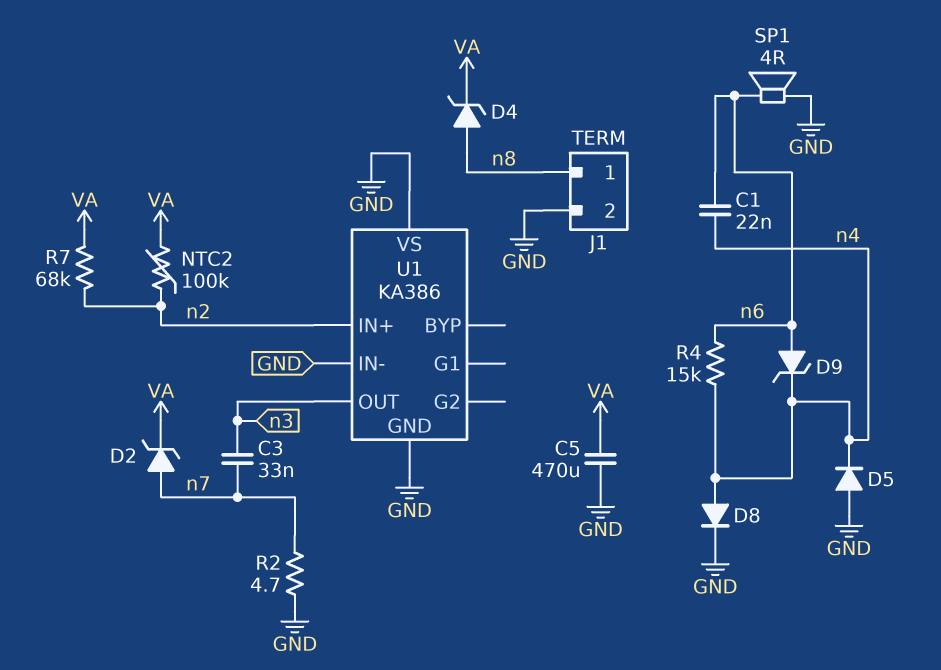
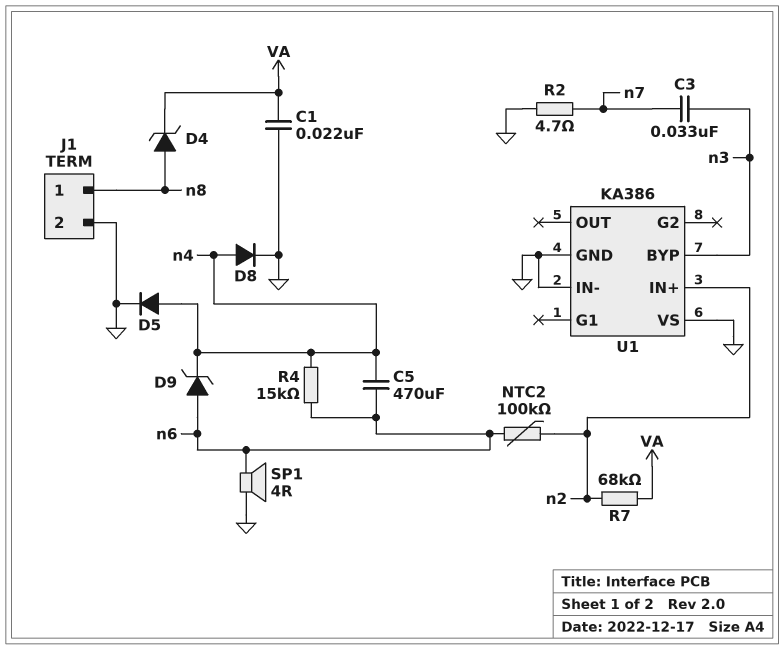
C1: 22nF (n4, n6) -> 22nF (GND, VA)
C5: 470uF (GND, VA) -> 470uF (n4, n6)
D2: zener (A n7, K VA) -> none
D5: diode (A GND, K n4) -> diode (A n4, K GND)
NTC2: 100k (VA, n2) -> 100k (n2, n6)
U1 pin BYP: none -> n3
U1 pin OUT: n3 -> none

